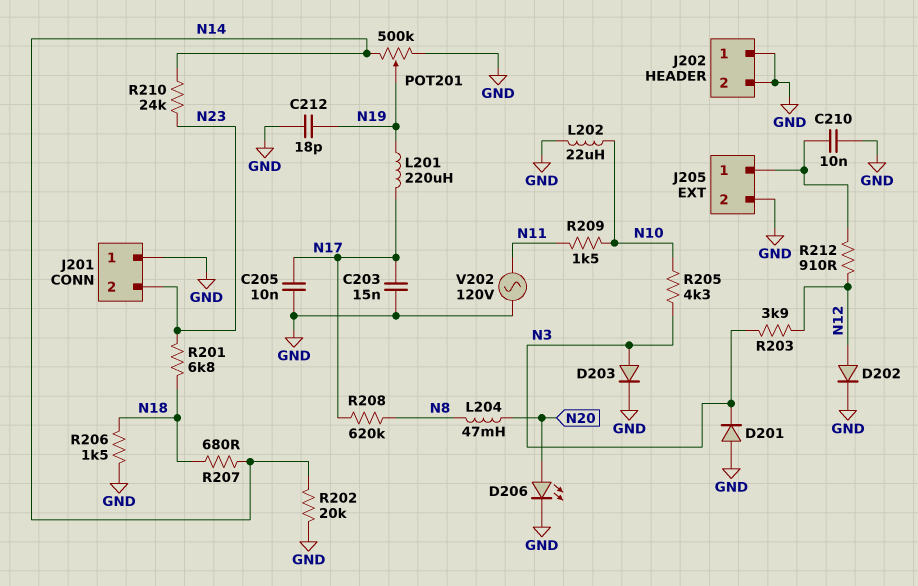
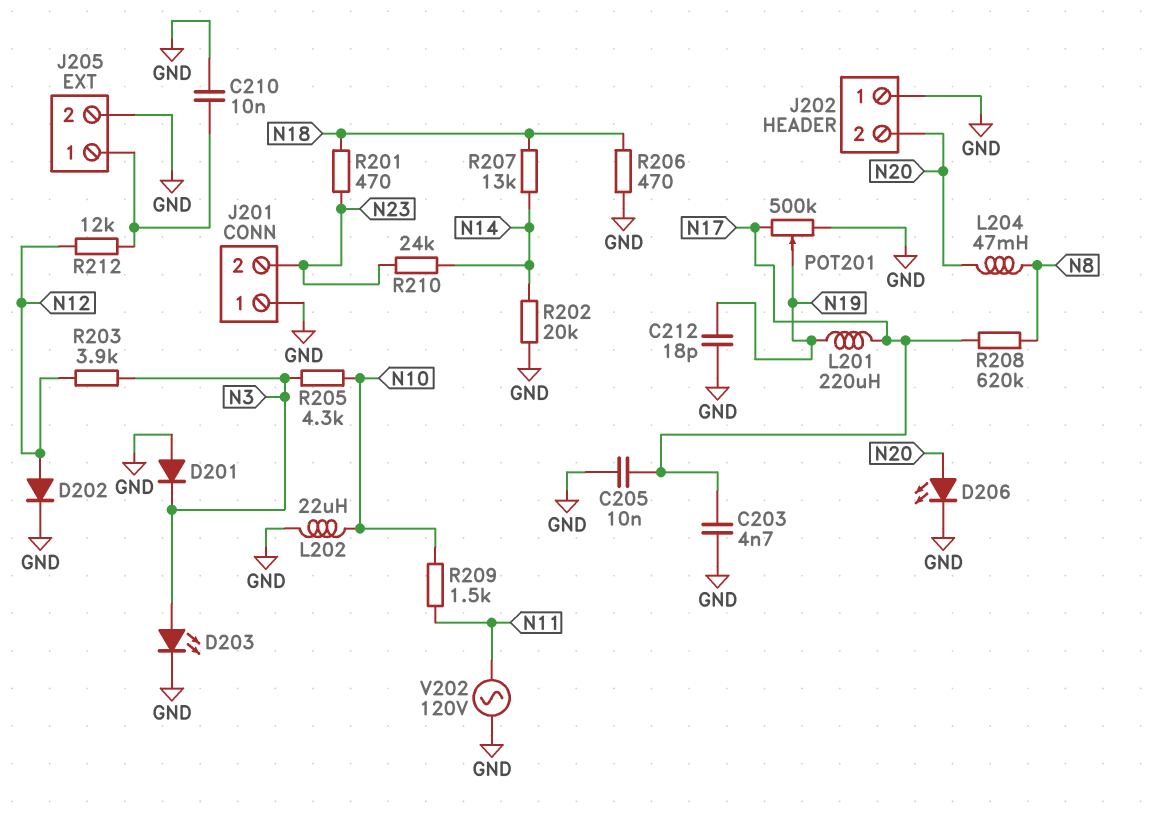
C203: 15nF (GND, N17) -> 4.7nF (GND, N17)
D203: diode (A N3, K GND) -> LED (A N3, K GND)
J202 pin 2: GND -> N20
POT201: 500k (GND, N14, wiper N19) -> 500k (GND, N17, wiper N19)
R201: 6.8k (N18, N23) -> 470 (N18, N23)
R206: 1.5k (GND, N18) -> 470 (GND, N18)
R207: 680 (N14, N18) -> 13k (N14, N18)
R212: 910 (J205/1, N12) -> 12k (J205/1, N12)

